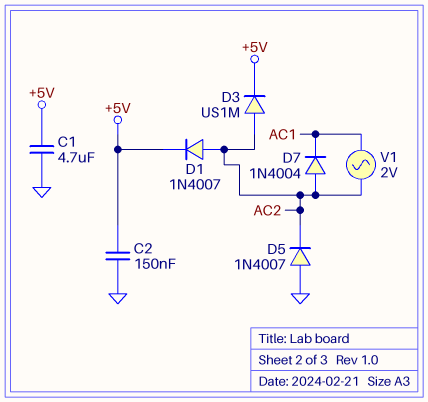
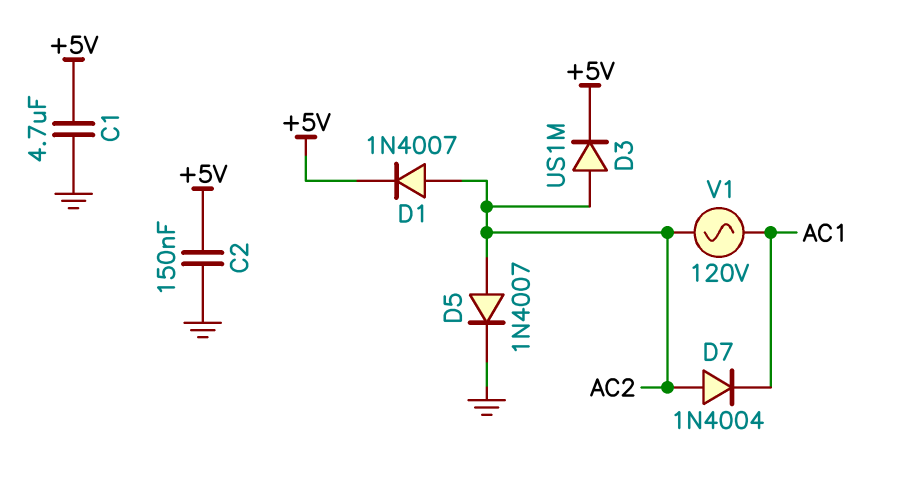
D5: diode 1N4007 (A GND, K AC2) -> diode 1N4007 (A AC2, K GND)
V1: AC 2V (AC1, AC2) -> AC 120V (AC1, AC2)

